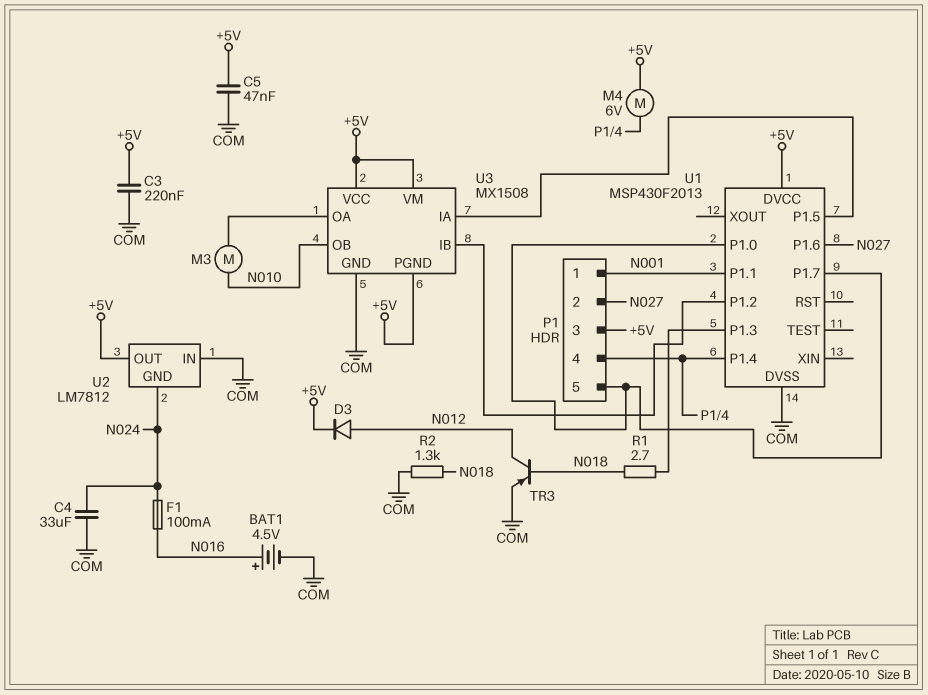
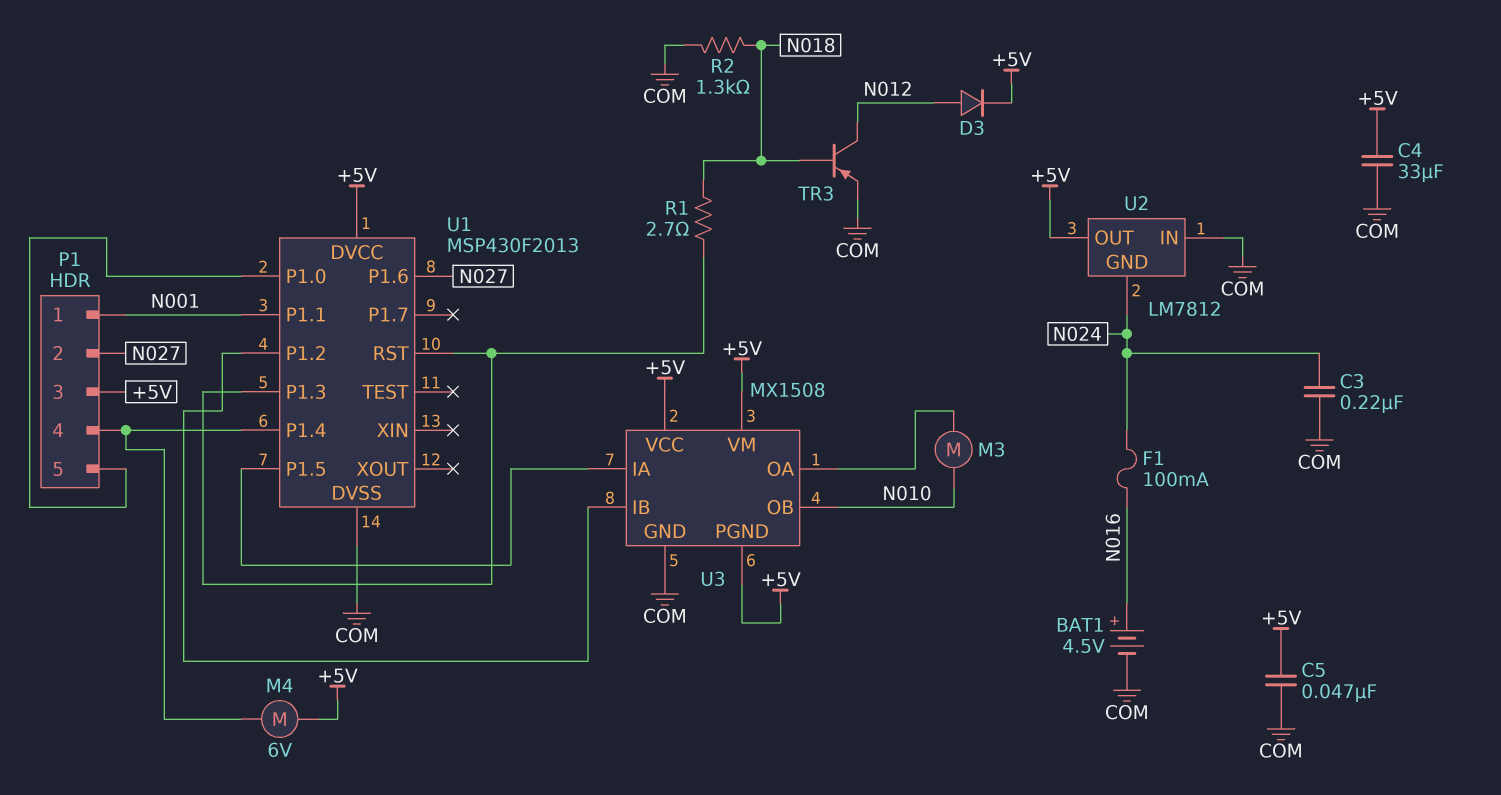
C3: 220nF (+5V, COM) -> 220nF (COM, N024)
C4: 33uF (COM, N024) -> 33uF (+5V, COM)
U1 pin P1.7: P1/5 -> none
U1 pin RST: none -> U1/P1.3

